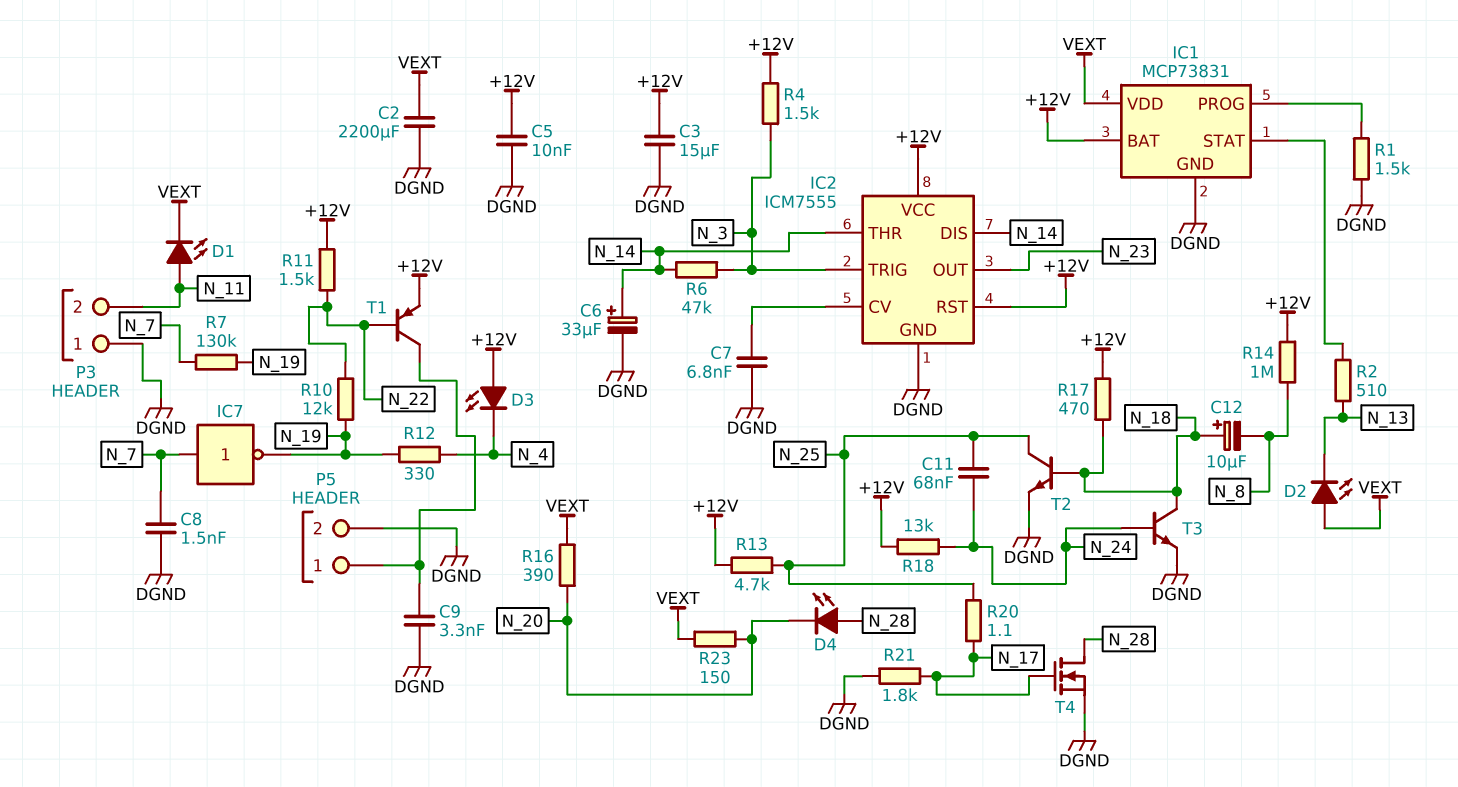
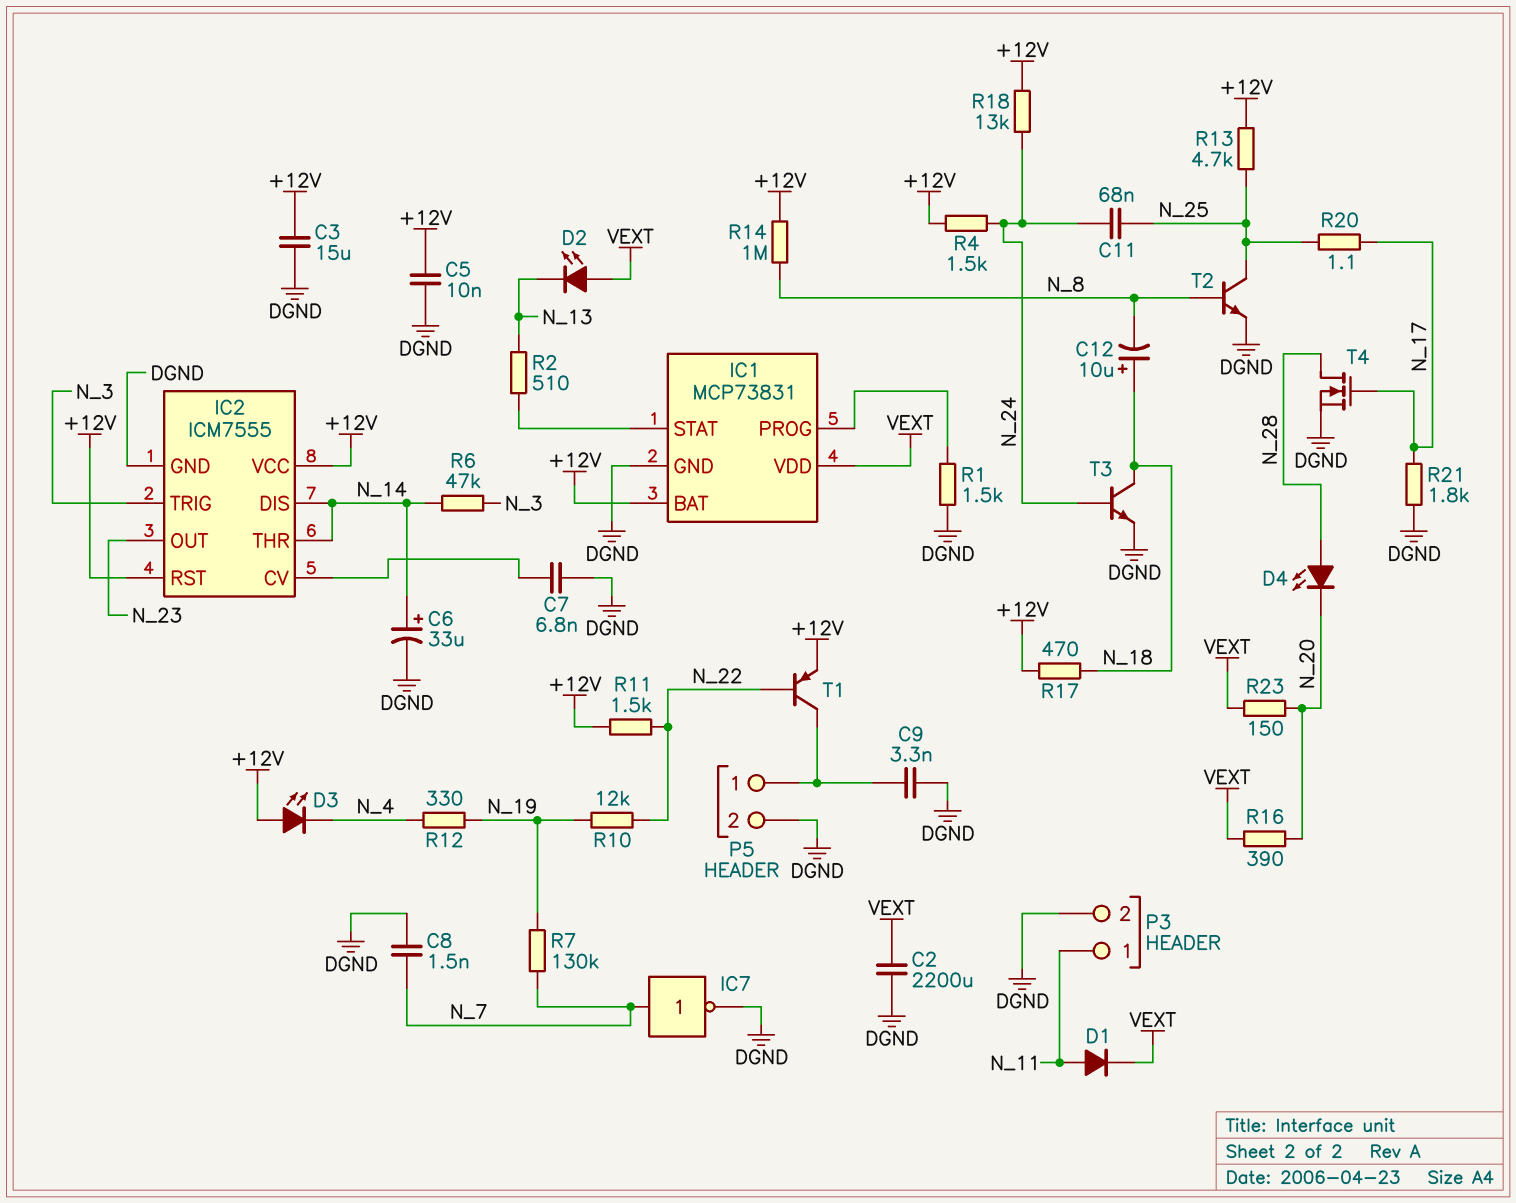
D1: LED (A N_11, K VEXT) -> diode (A N_11, K VEXT)
IC7: NOT (in N_7, out N_19) -> NOT (in N_7, out DGND)
P3 pin 1: DGND -> N_11
P3 pin 2: N_11 -> DGND
R4: 1.5k (+12V, N_3) -> 1.5k (+12V, N_24)
T2: NPN (B N_18, C N_25, E DGND) -> NPN (B N_8, C N_25, E DGND)

